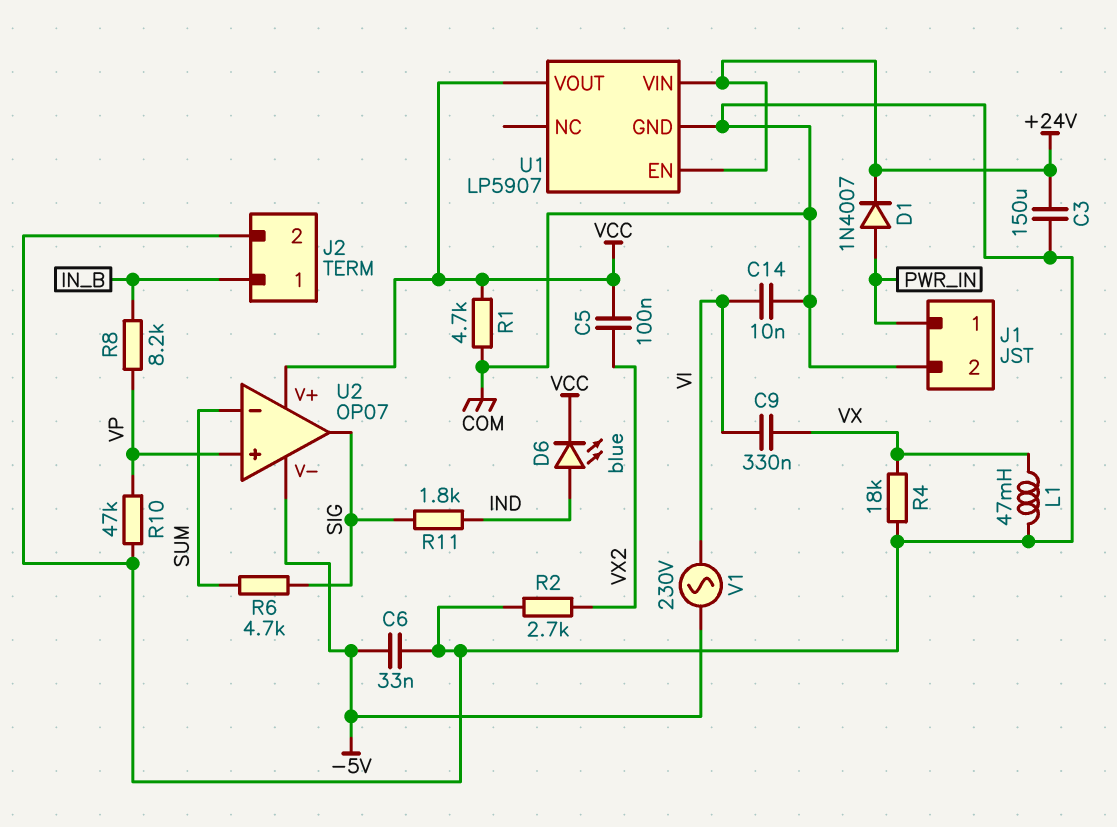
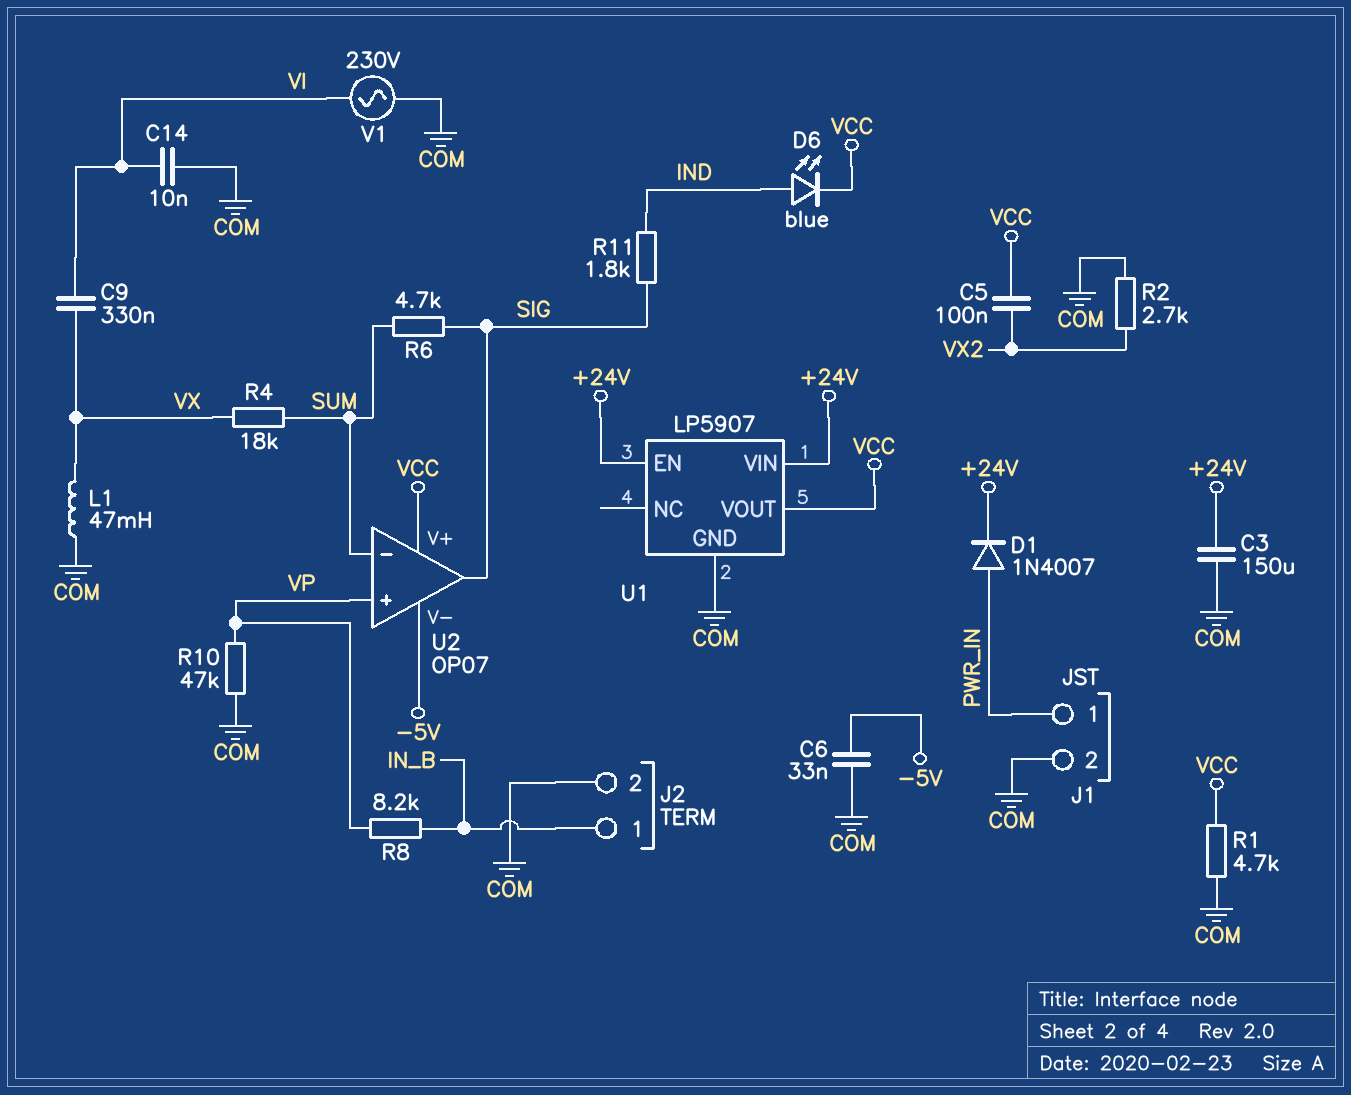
R4: 18k (COM, VX) -> 18k (SUM, VX)
V1: AC 230V (-5V, VI) -> AC 230V (COM, VI)

